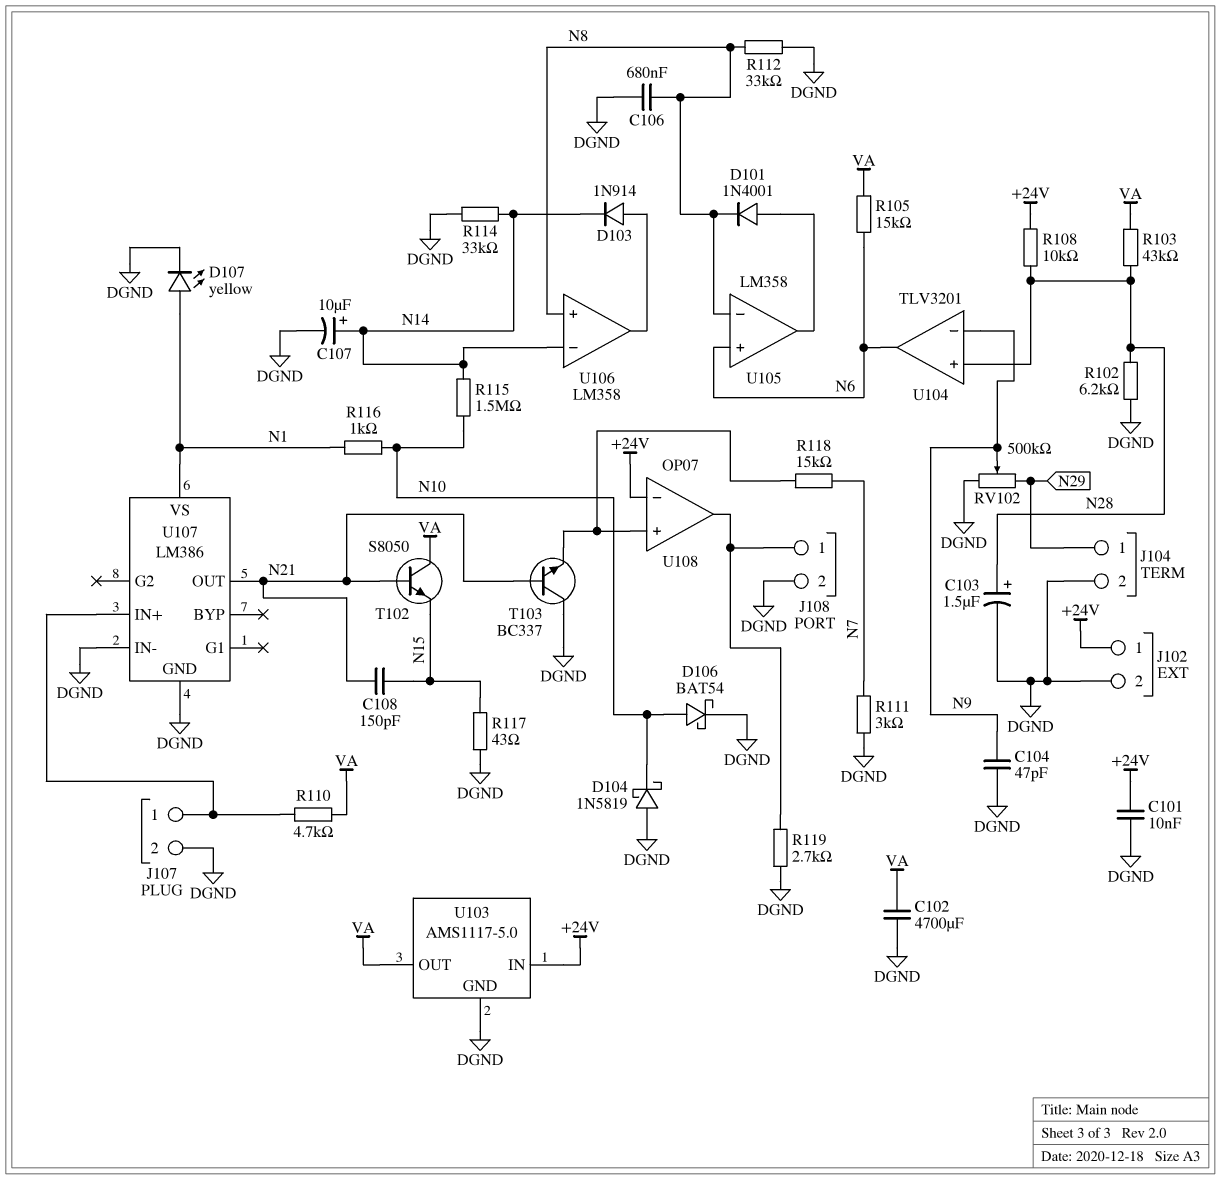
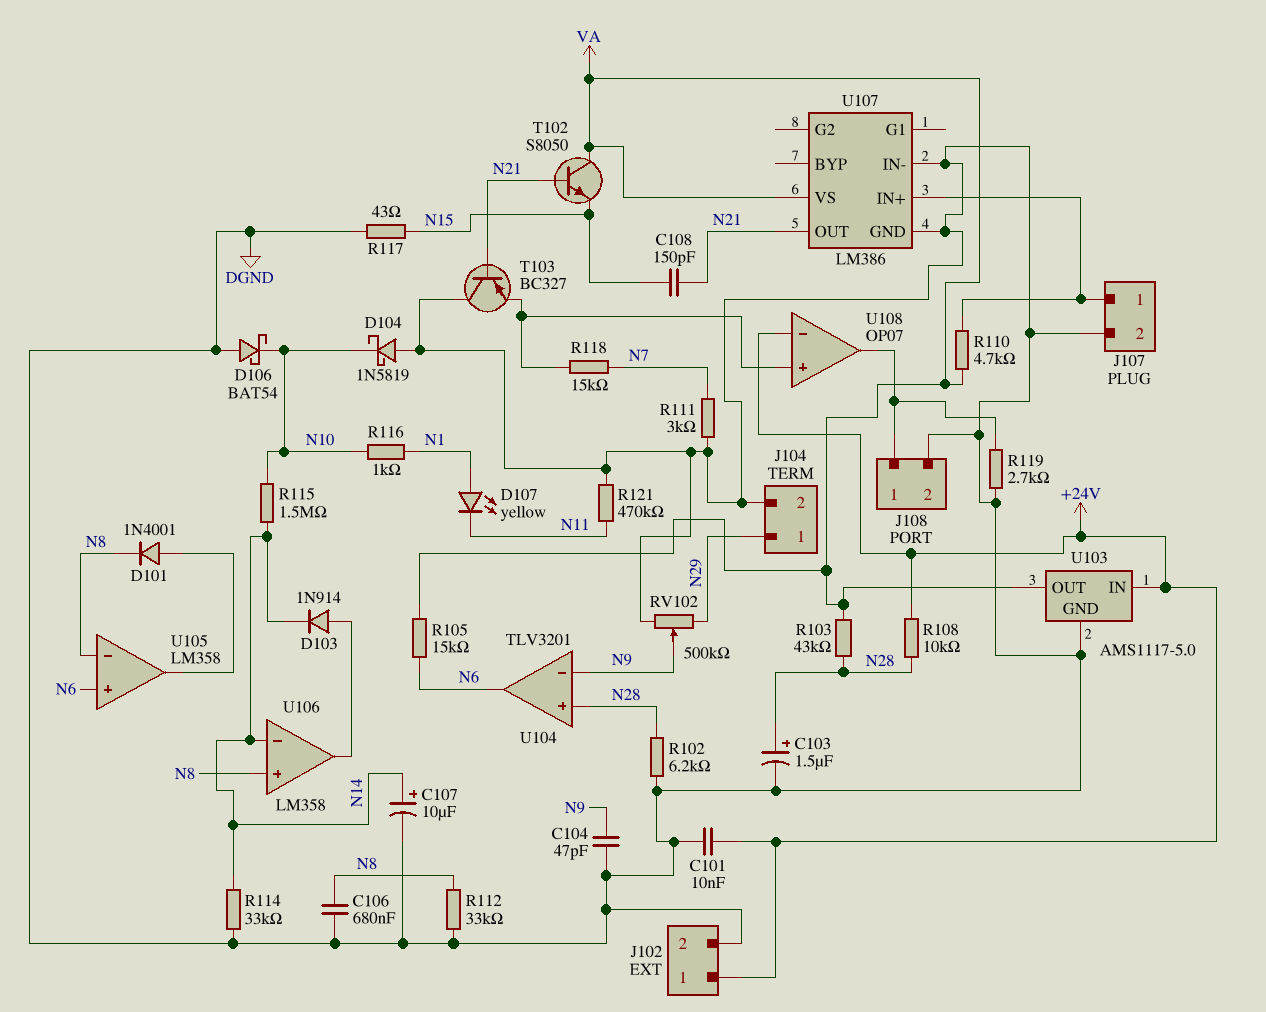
C102: 4700uF (DGND, VA) -> none
D106: schottky BAT54 (A N10, K DGND) -> schottky BAT54 (A DGND, K N10)
D107: LED yellow (A N1, K DGND) -> LED yellow (A N1, K N11)
R121: none -> 470k (DGND, N11)
T103: NPN BC337 (B N21, C DGND, E U108/in+) -> PNP BC327 (B N21, C DGND, E U108/in+)
U107 pin VS: N1 -> VA

